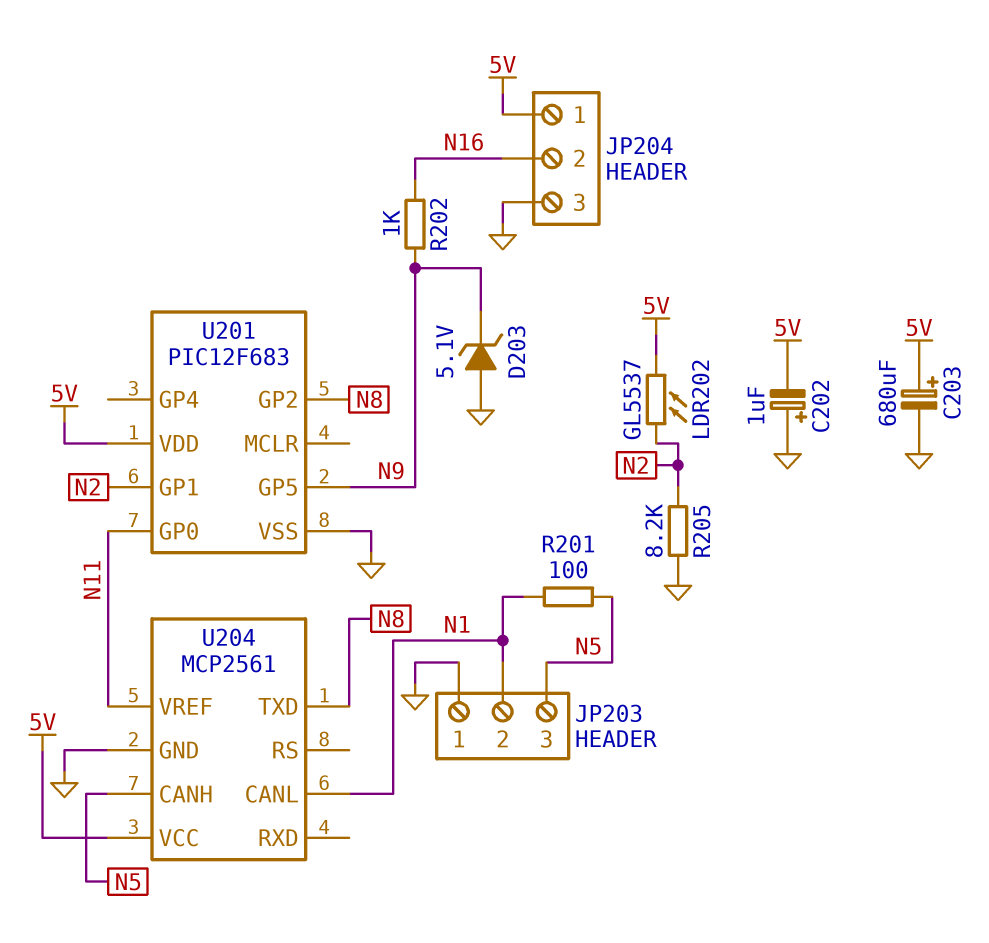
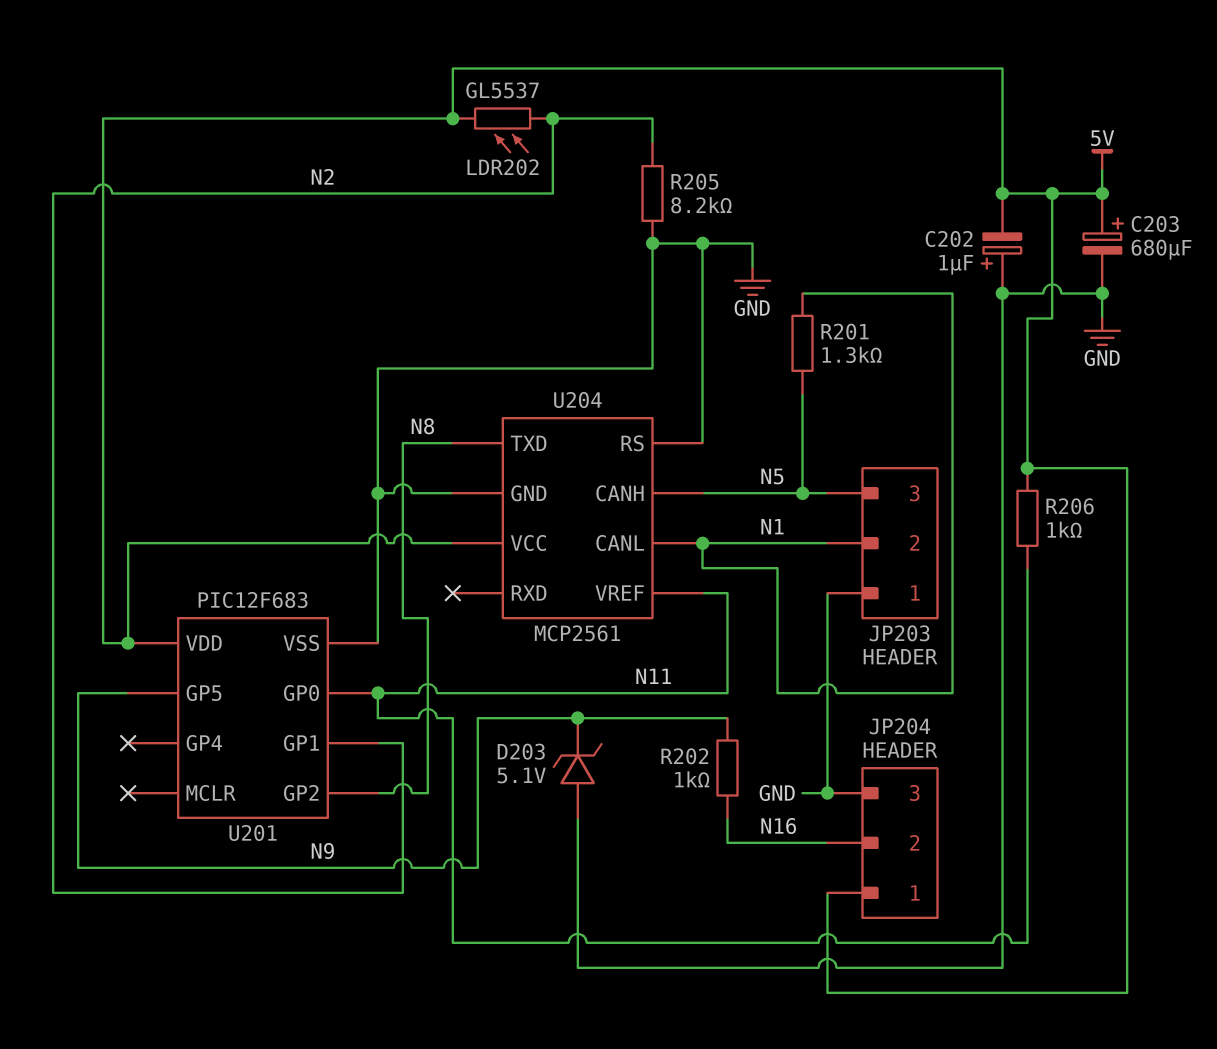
R201: 100 (N1, N5) -> 1.3k (N1, N5)
R206: none -> 1k (5V, N11)
U204 pin RS: none -> GND

